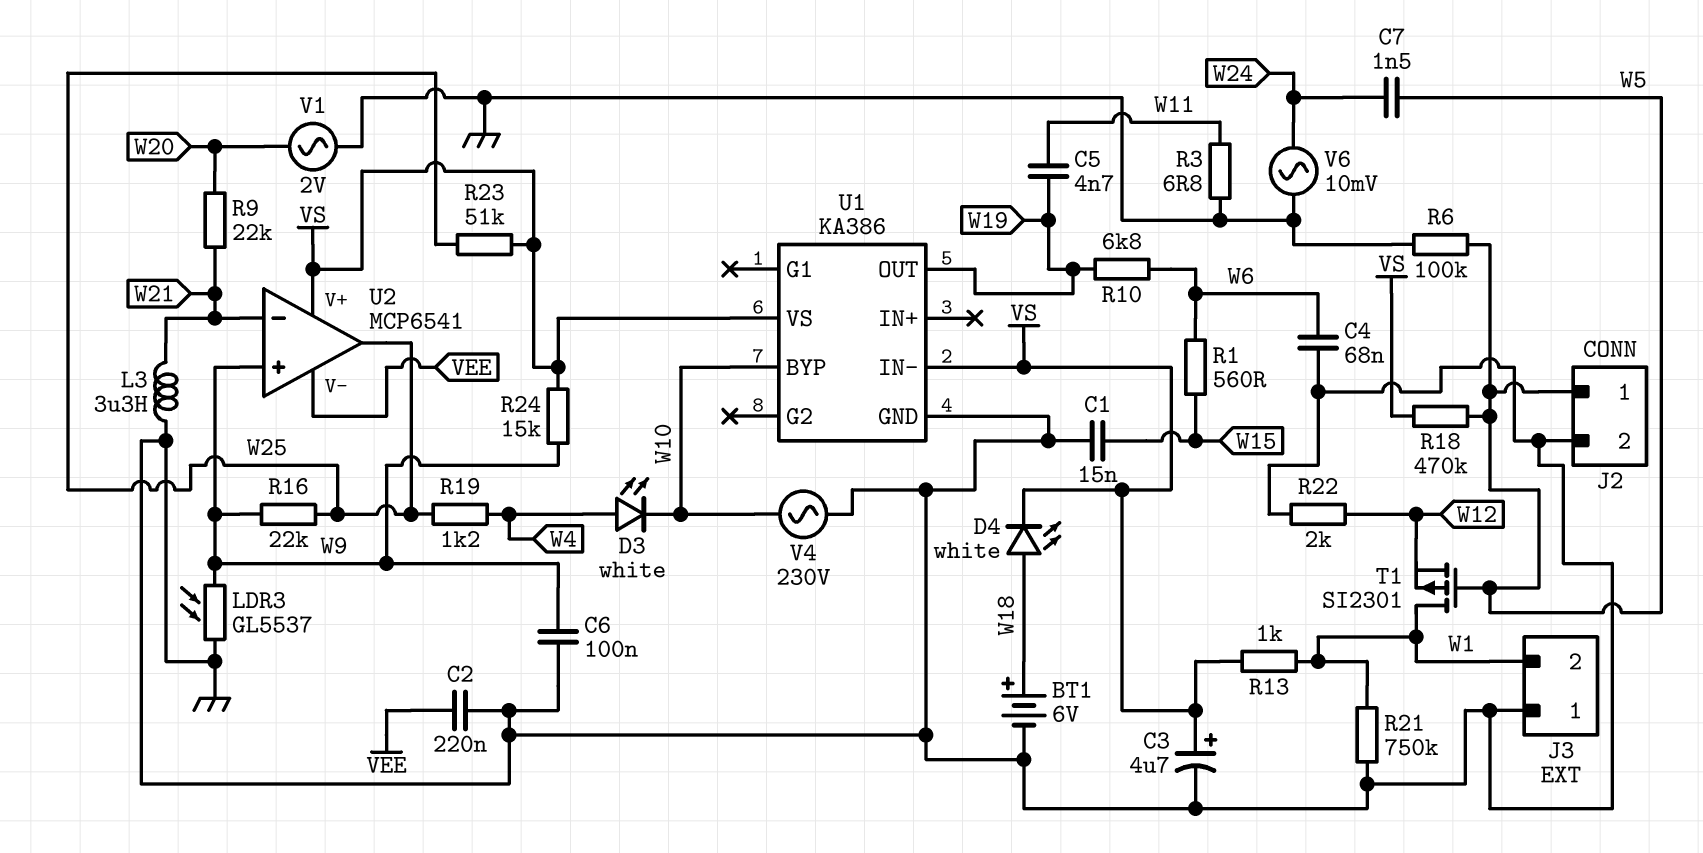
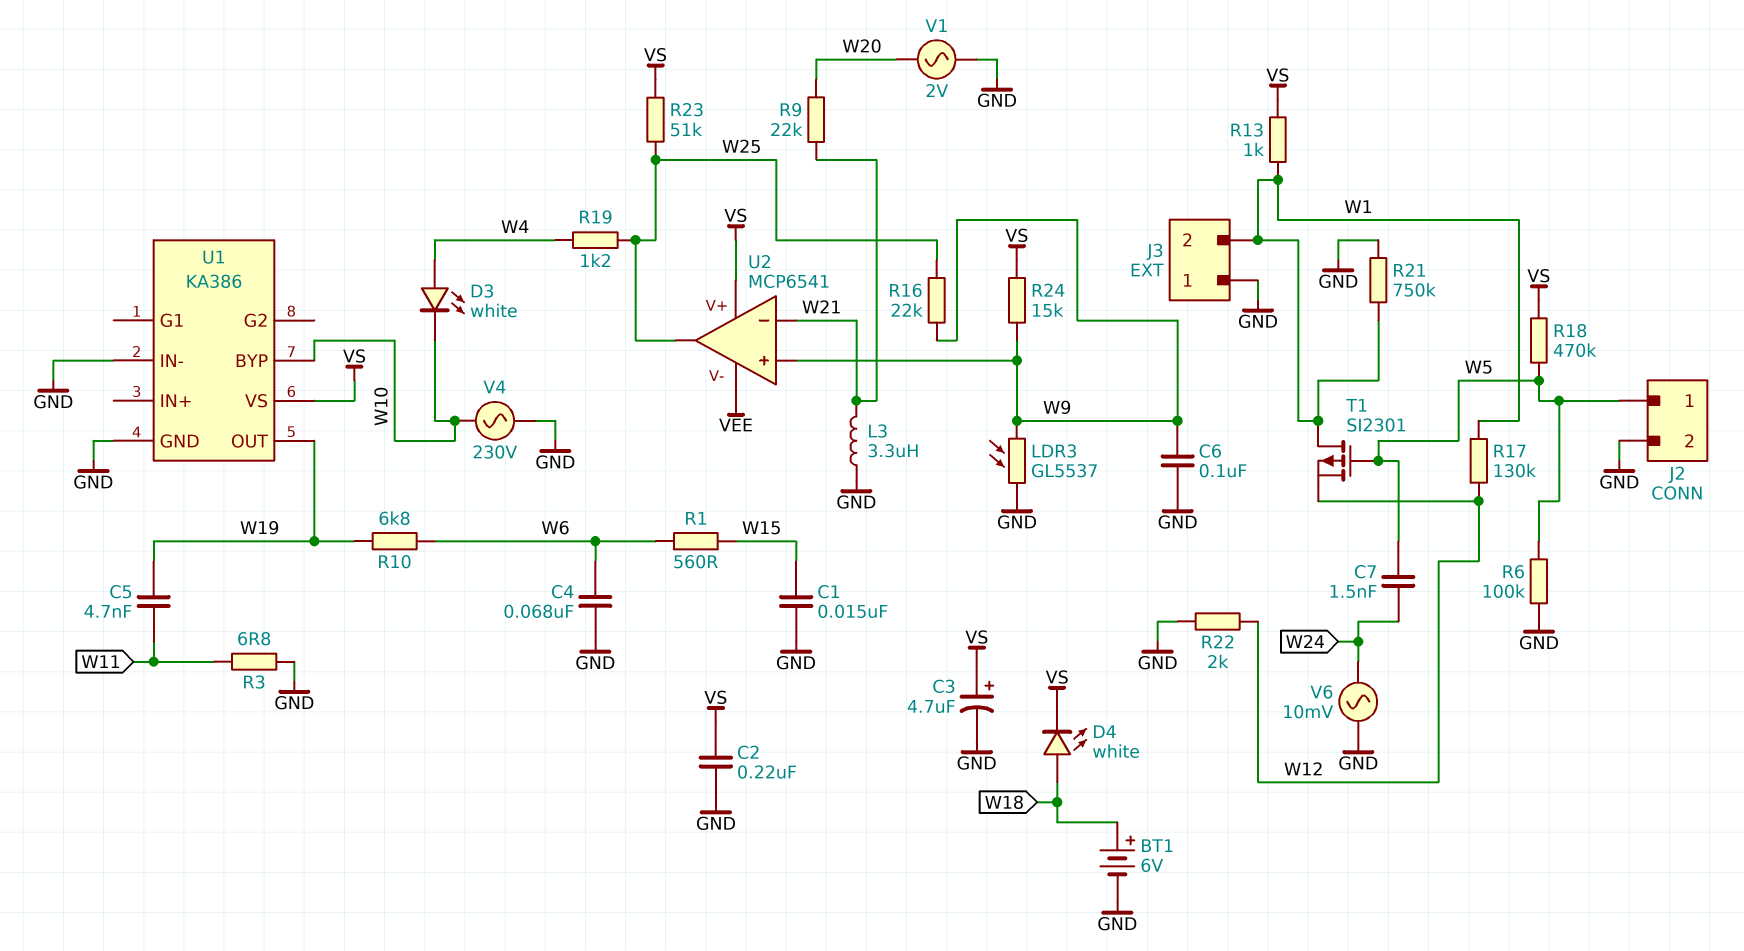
C2: 220nF (GND, VEE) -> 220nF (GND, VS)
R17: none -> 130k (W1, W12)
U1 pin IN-: VS -> GND

